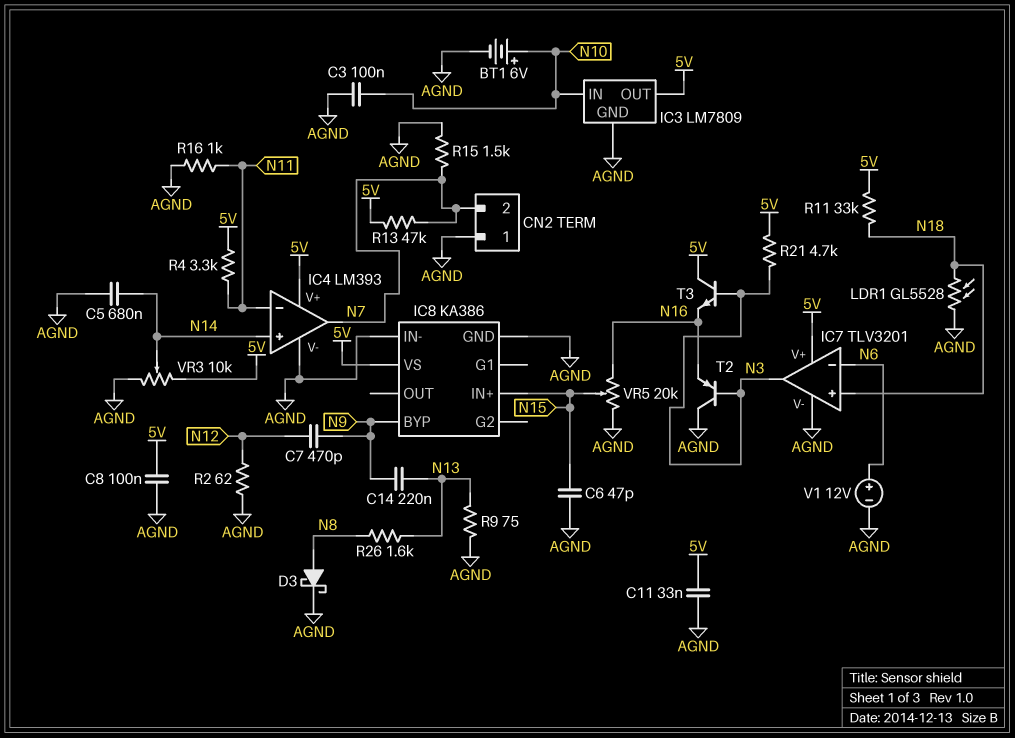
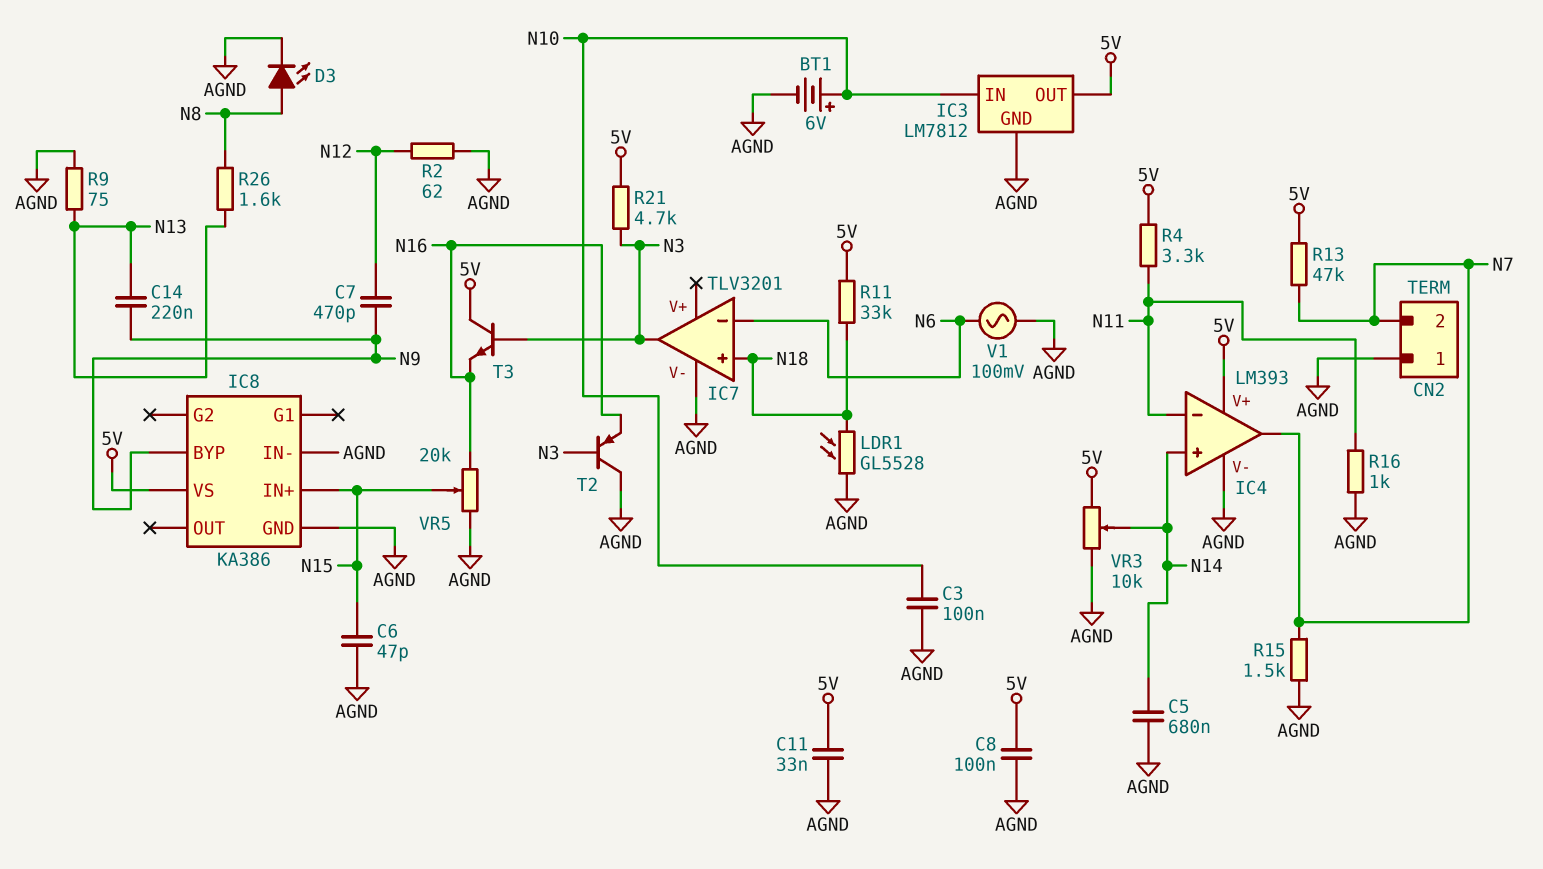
D3: schottky (A N8, K AGND) -> LED (A N8, K AGND)
IC3: LM7809 -> LM7812
IC7 pin V+: 5V -> none
V1: 12V (plus N6, minus AGND) -> AC 100mV (AGND, N6)

